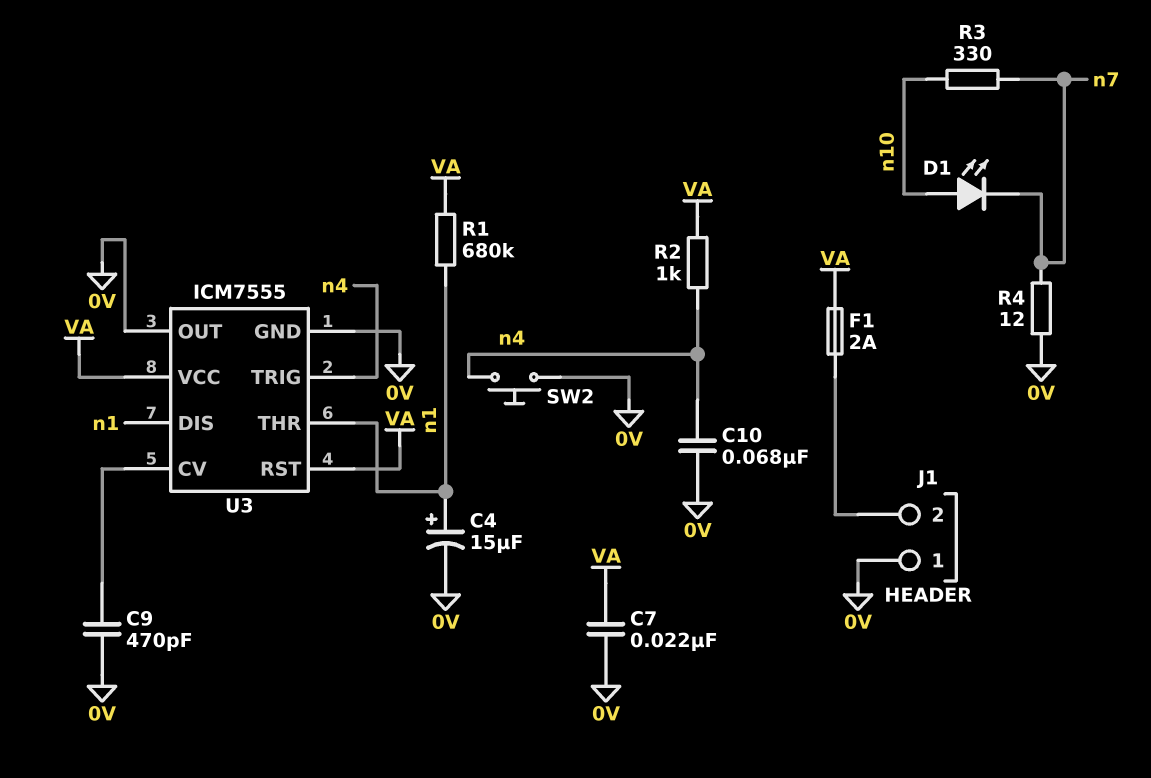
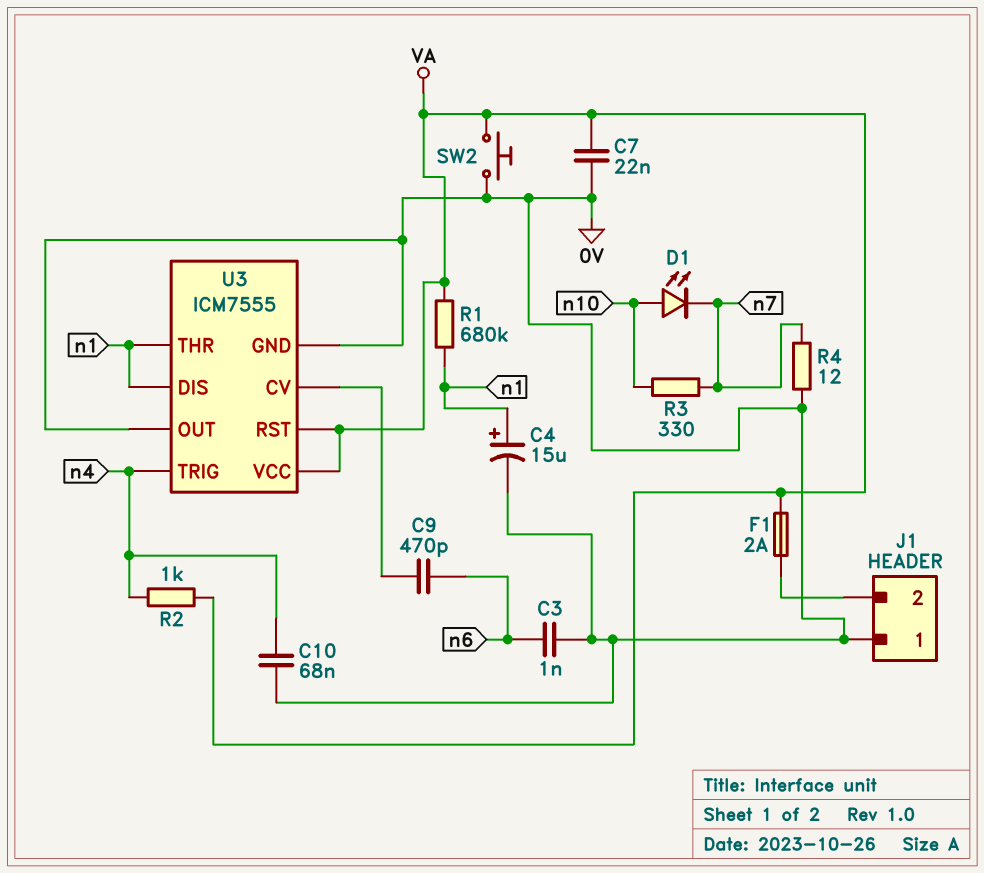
C3: none -> 1nF (0V, n6)
C9: 470pF (0V, U3/CV) -> 470pF (U3/CV, n6)
SW2: button (0V, n4) -> button (0V, VA)

